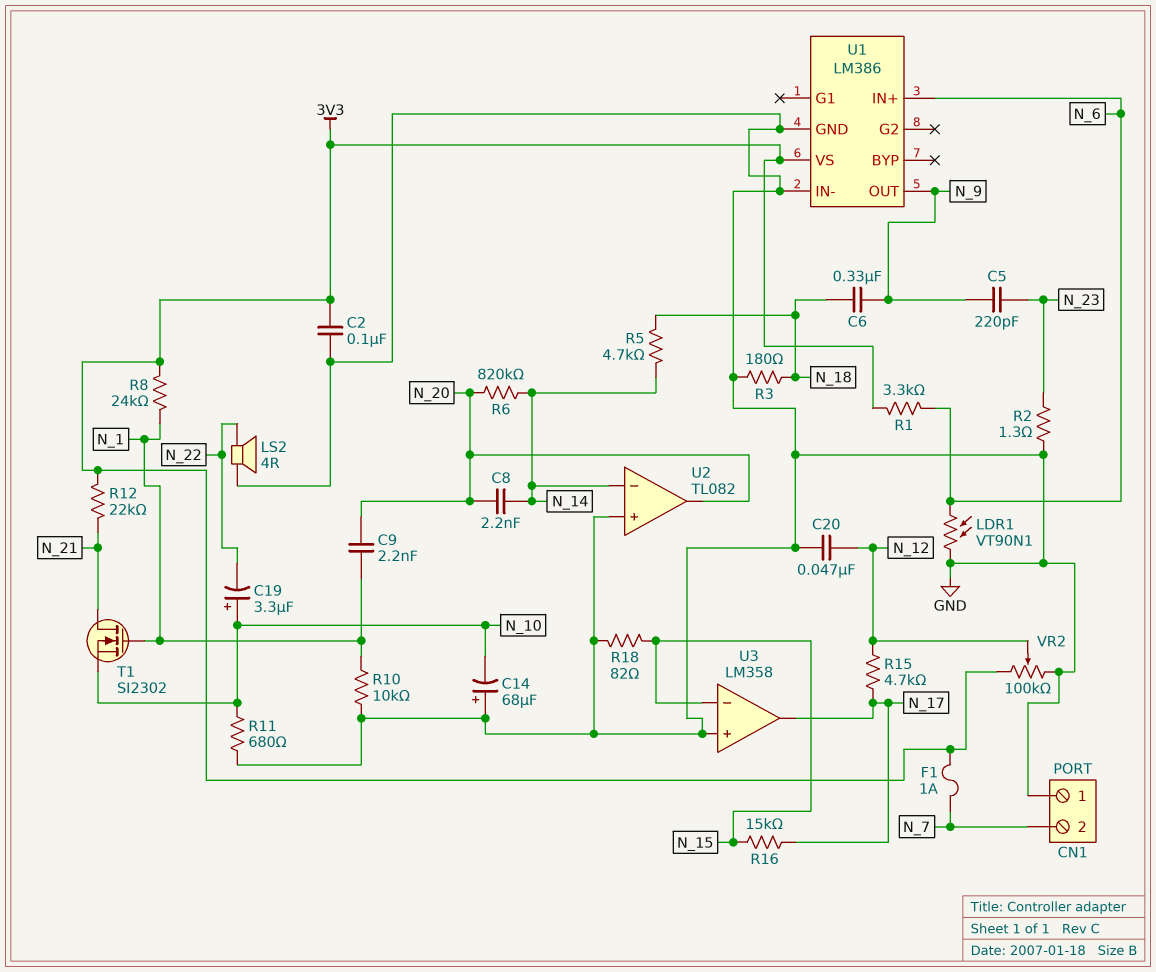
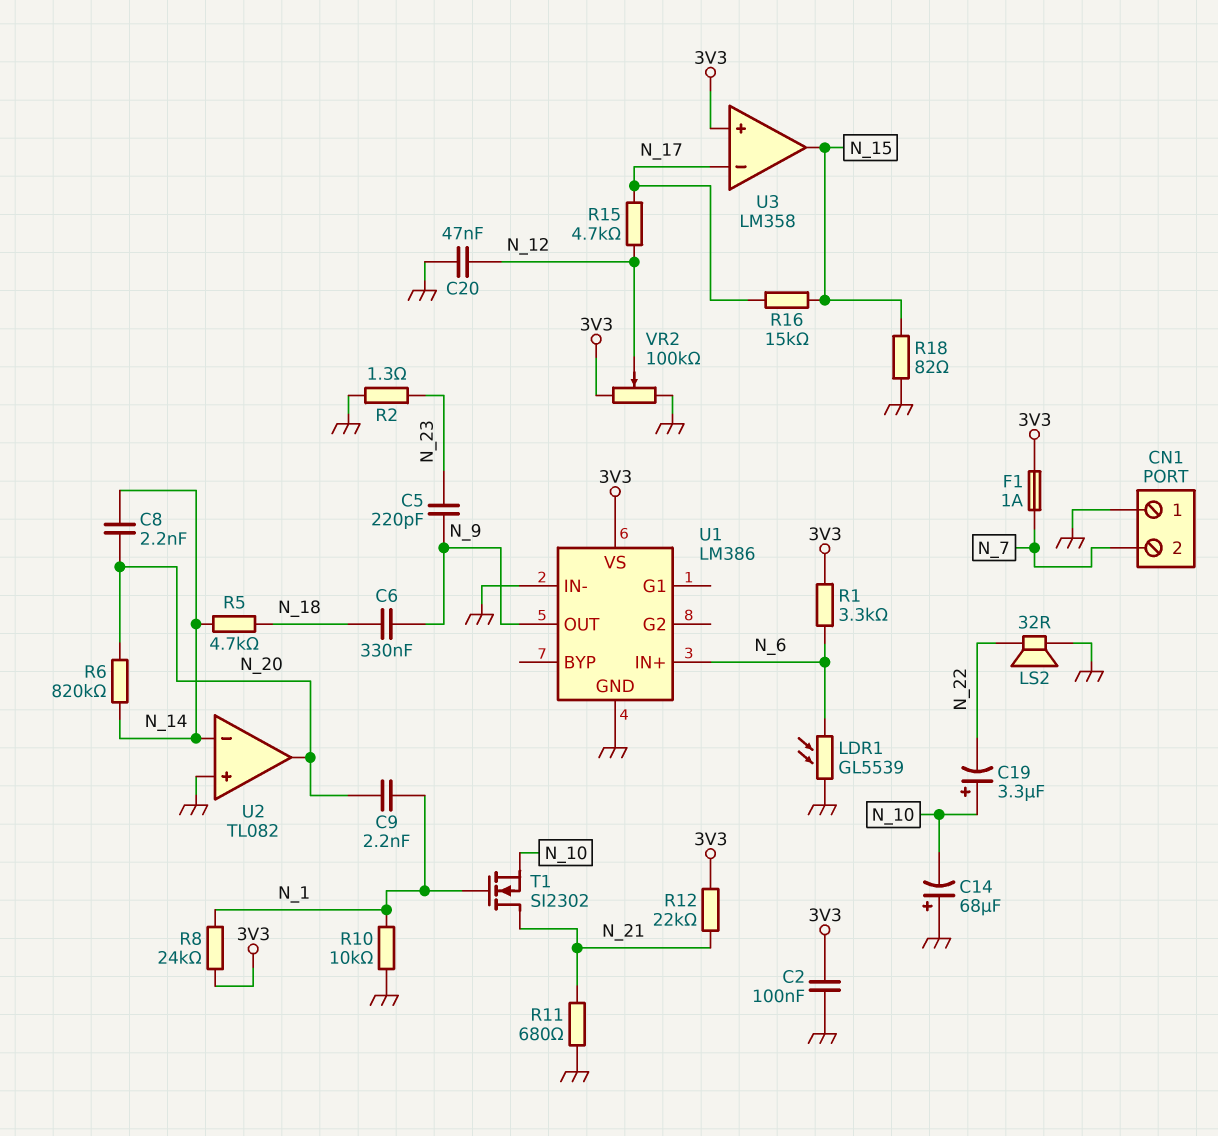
LDR1: VT90N1 (GND, N_6) -> GL5539 (GND, N_6)
LS2: speaker 4R (GND, N_22) -> speaker 32R (GND, N_22)
R3: 180 (GND, N_18) -> none
R11: 680 (GND, N_10) -> 680 (GND, N_21)
U3 pin in+: GND -> 3V3
U3 pin in-: N_15 -> N_17
U3 pin out: N_17 -> N_15

